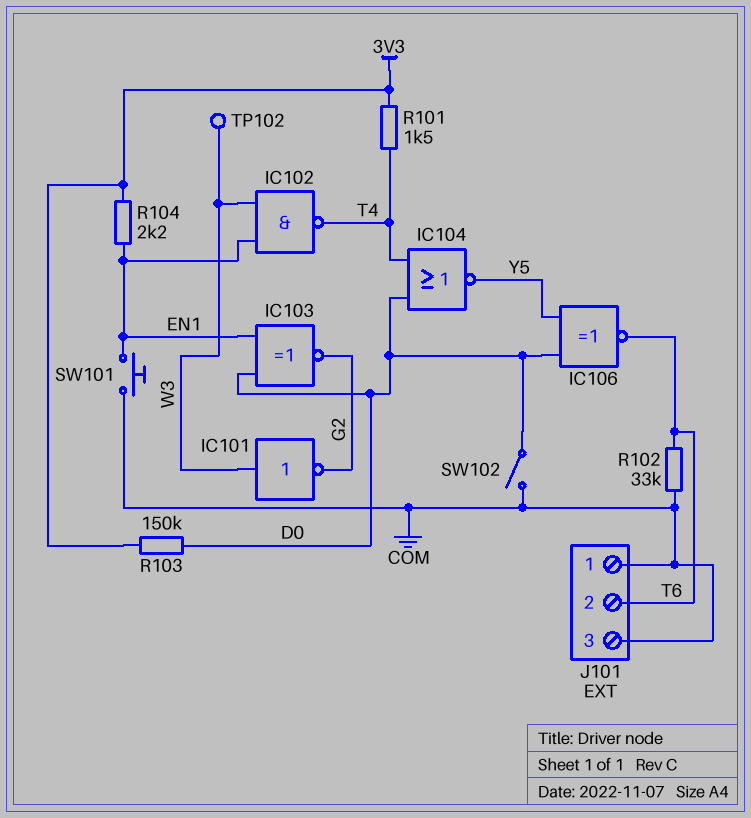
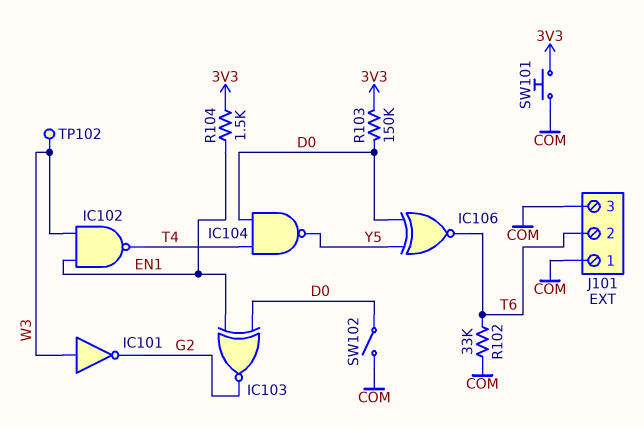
IC104: NOR (in D0, in T4, out Y5) -> NAND (in D0, in T4, out Y5)
R101: 1.5k (3V3, T4) -> none
R104: 2.2k (3V3, EN1) -> 1.5k (3V3, EN1)
SW101: button (COM, EN1) -> button (3V3, COM)

